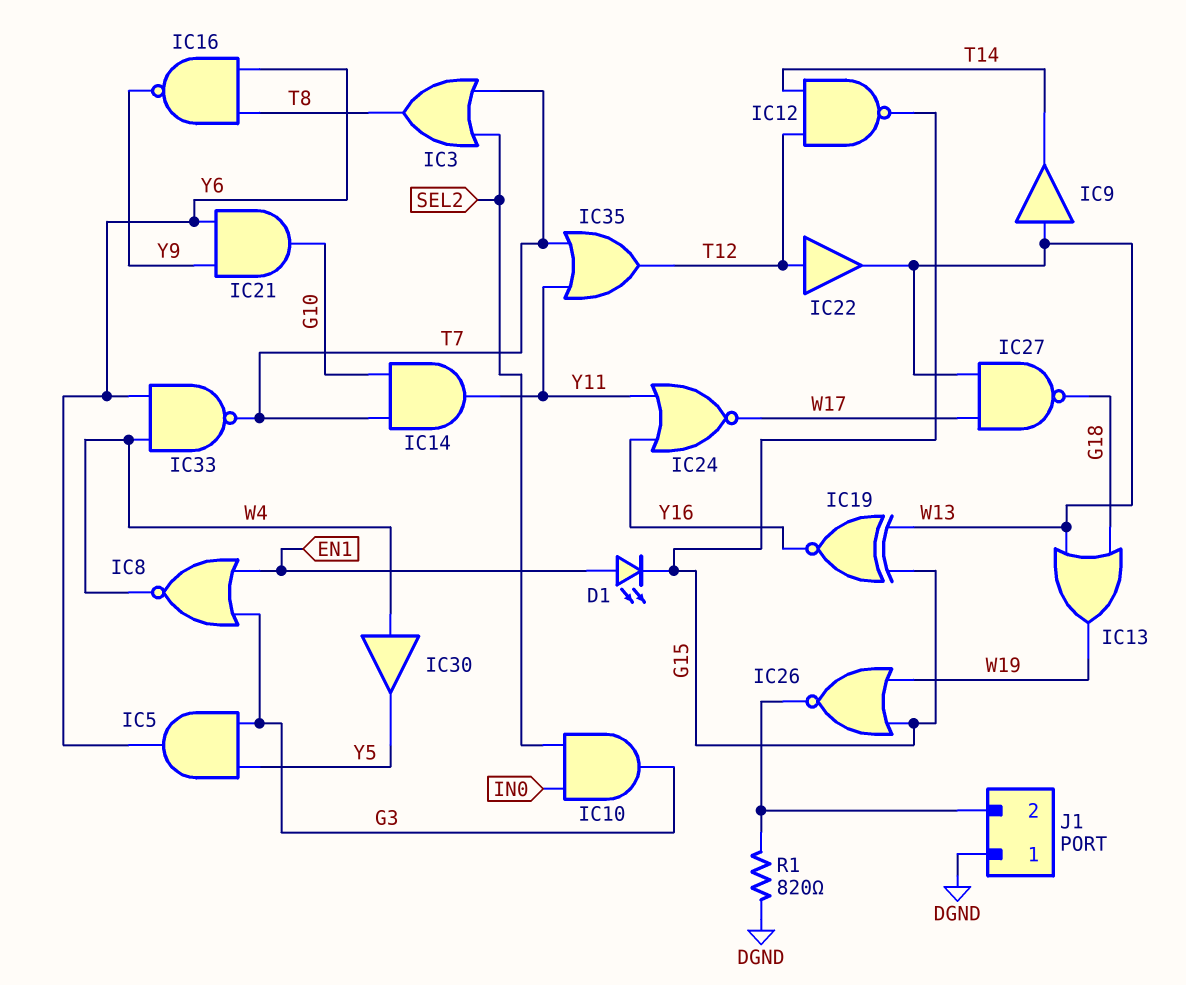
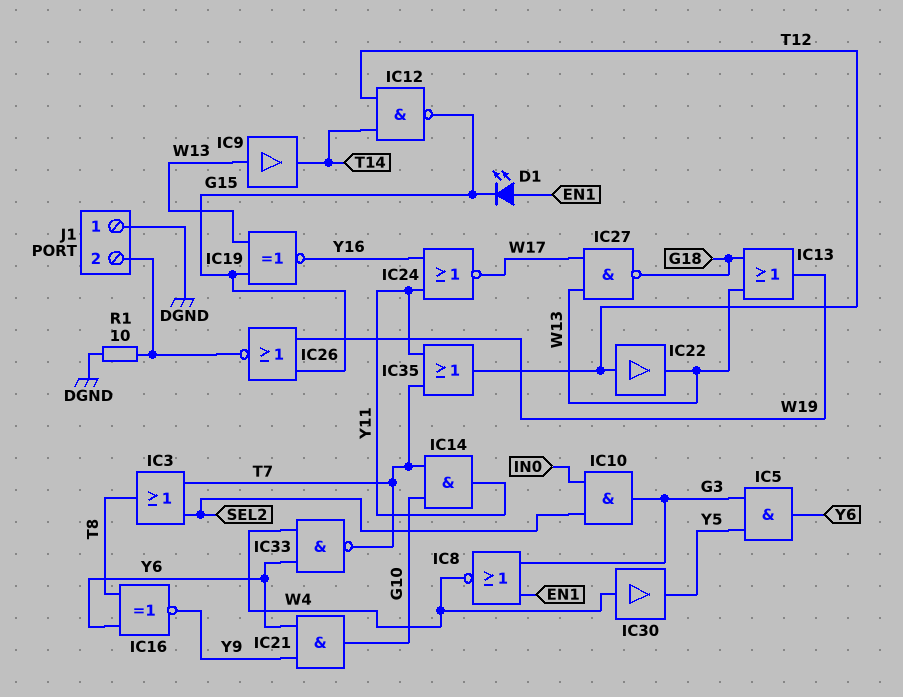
IC16: NAND (in T8, in Y6, out Y9) -> XNOR (in T8, in Y6, out Y9)
R1: 820 (DGND, J1/2) -> 10 (DGND, J1/2)

